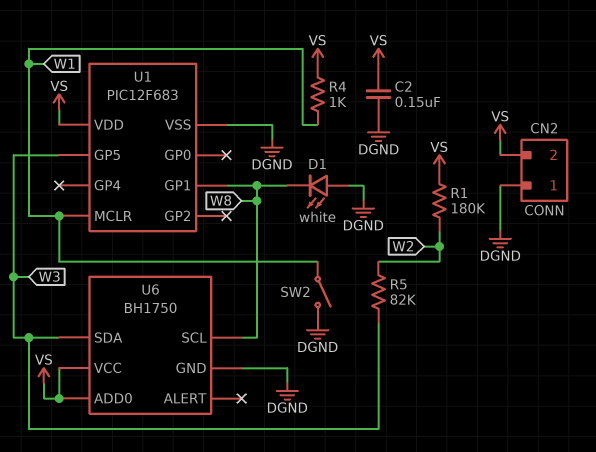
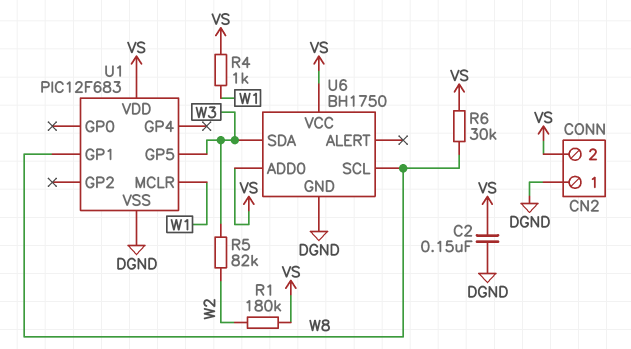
D1: LED white (A DGND, K W8) -> none
R6: none -> 30k (VS, W8)
SW2: switch (DGND, W1) -> none

